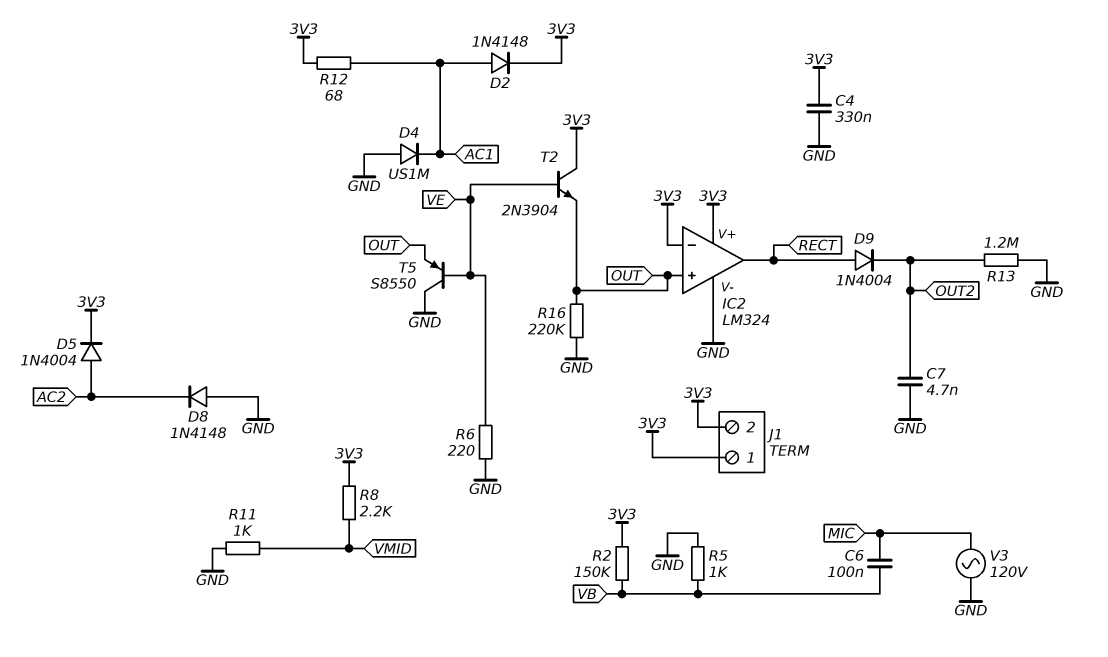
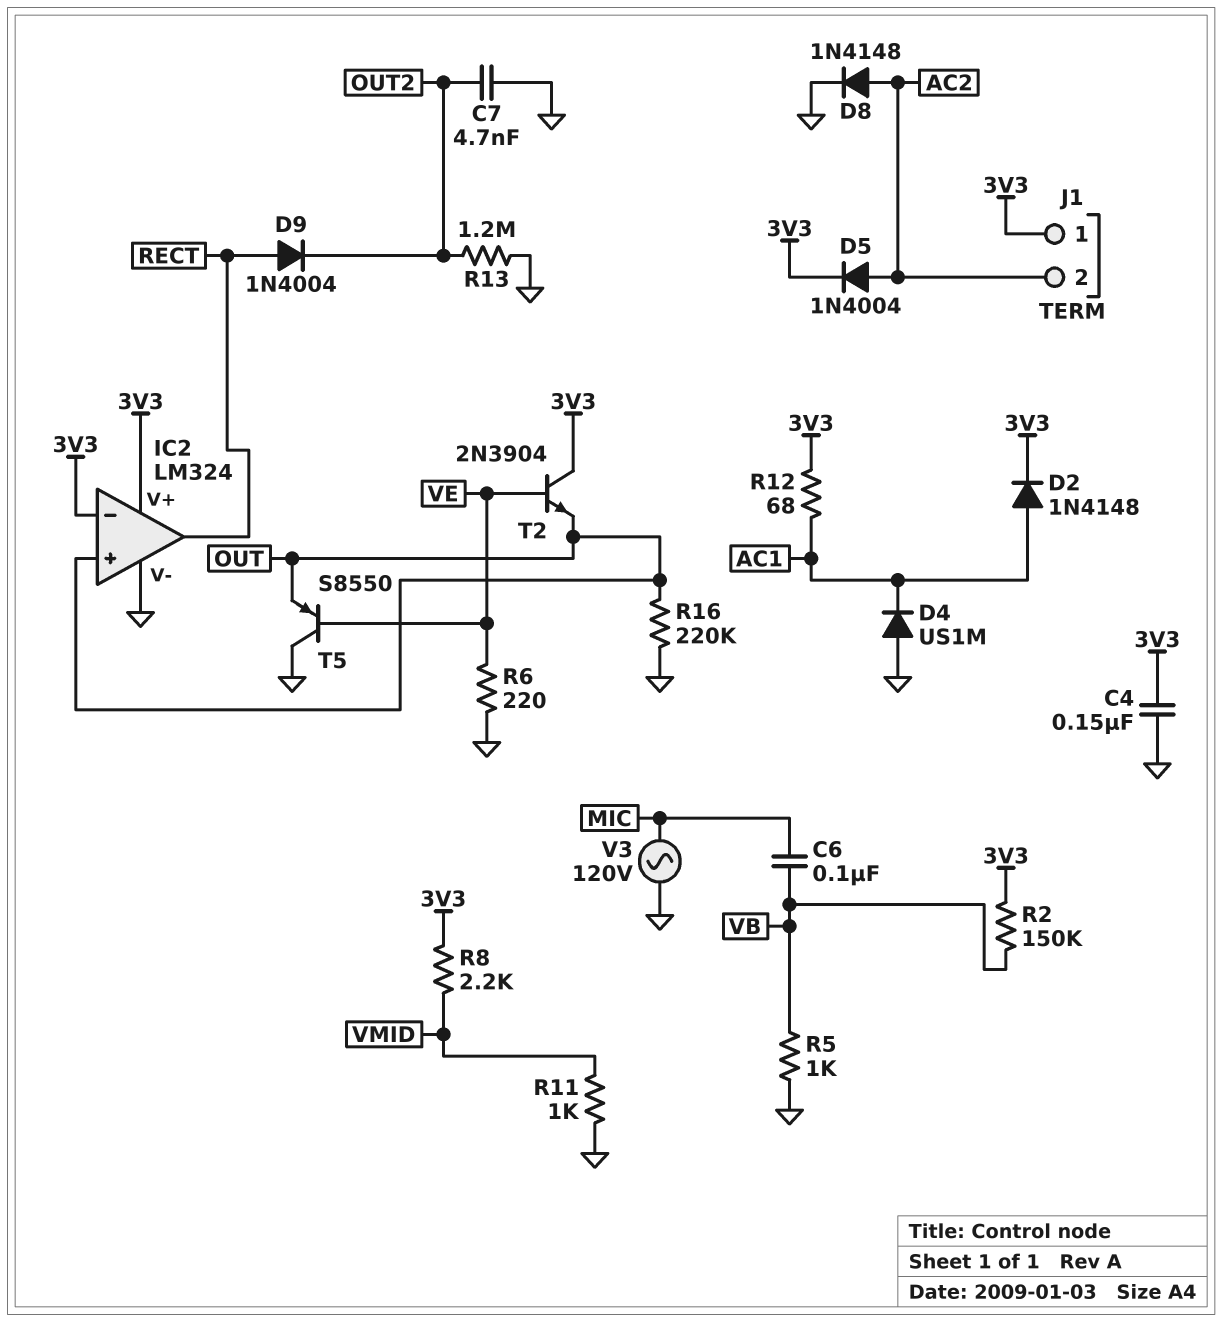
C4: 330nF (3V3, GND) -> 150nF (3V3, GND)
D8: diode 1N4148 (A GND, K AC2) -> diode 1N4148 (A AC2, K GND)
J1 pin 2: 3V3 -> AC2

